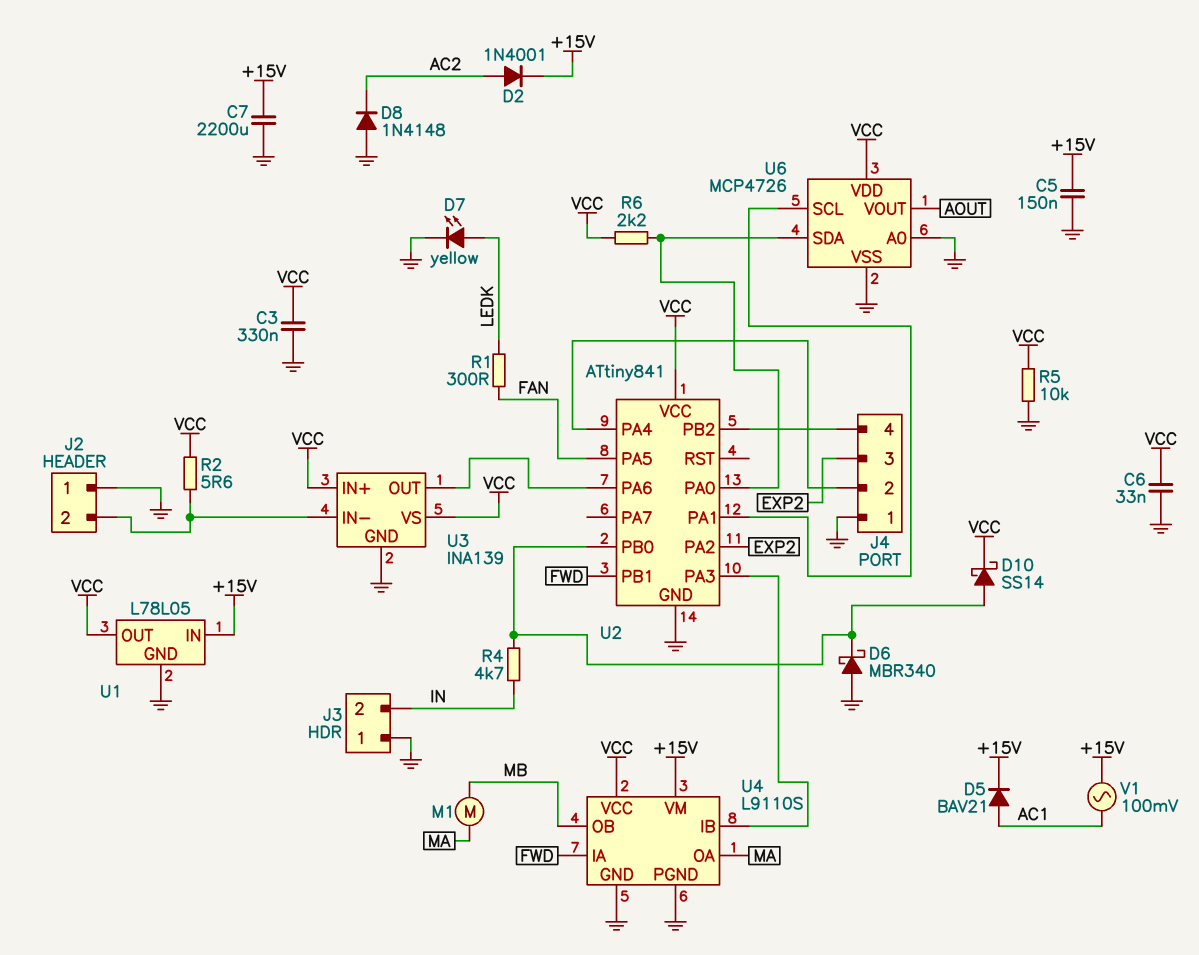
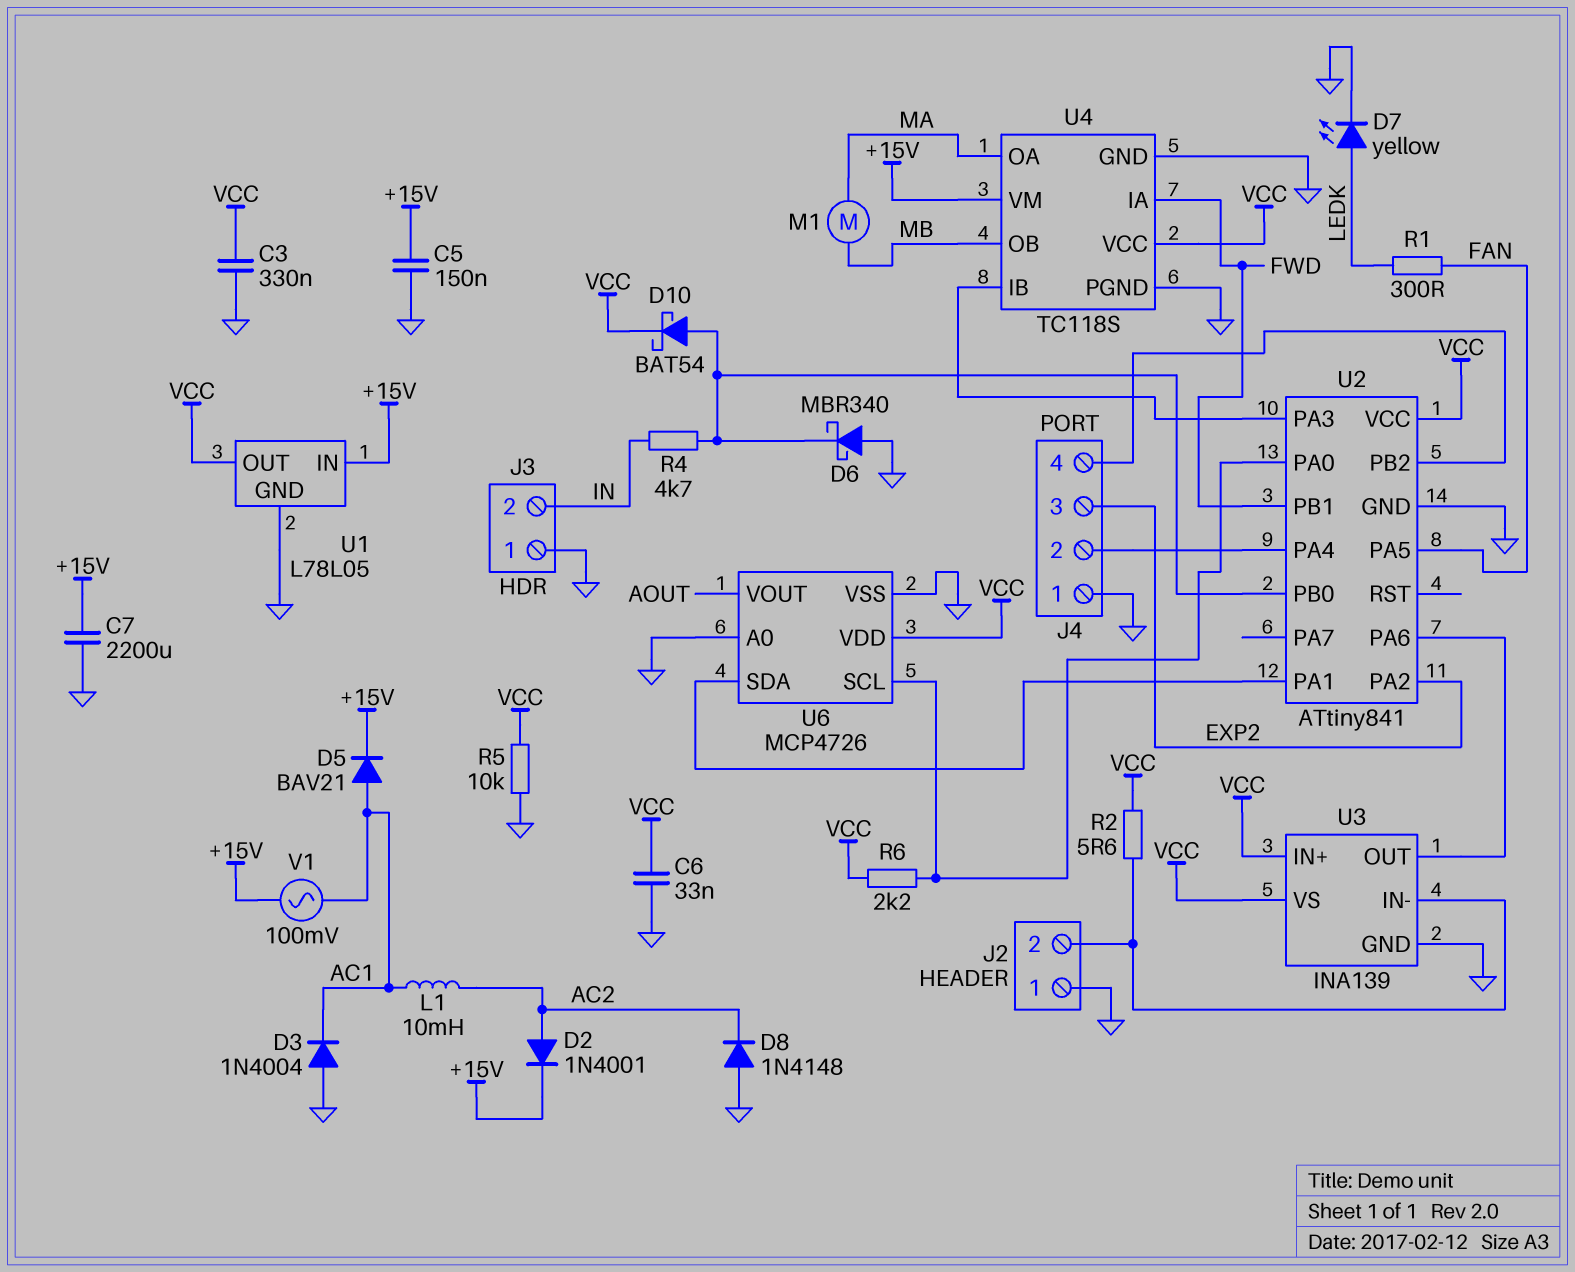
D3: none -> diode 1N4004 (A GND, K AC1)
D10: schottky SS14 (A U2/PB0, K VCC) -> schottky BAT54 (A U2/PB0, K VCC)
L1: none -> 10mH (AC1, AC2)
U4: L9110S -> TC118S
U6 pin SCL: U2/PA1 -> U2/PA0
U6 pin SDA: U2/PA0 -> U2/PA1

